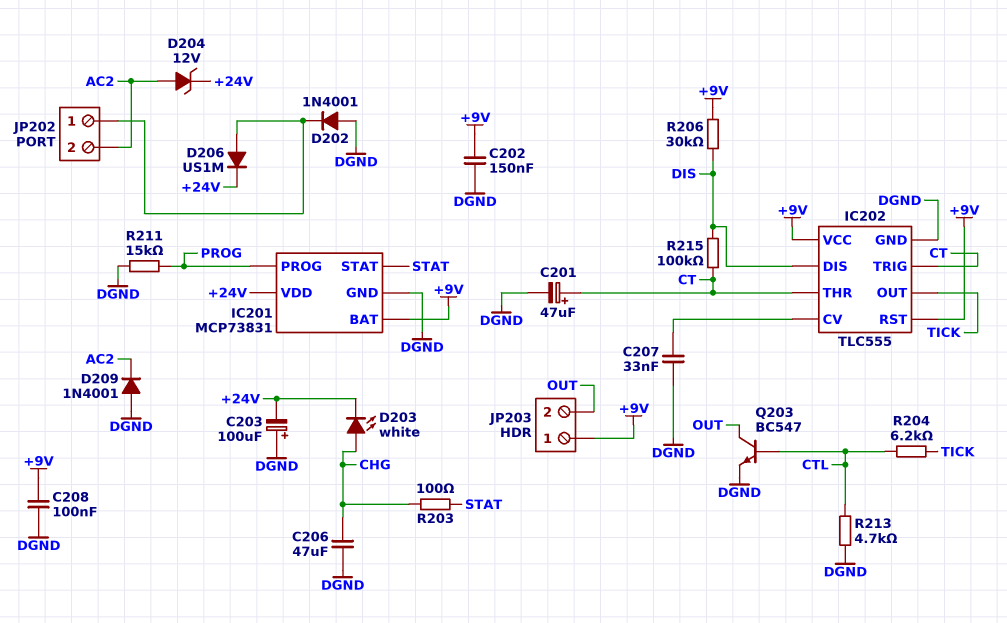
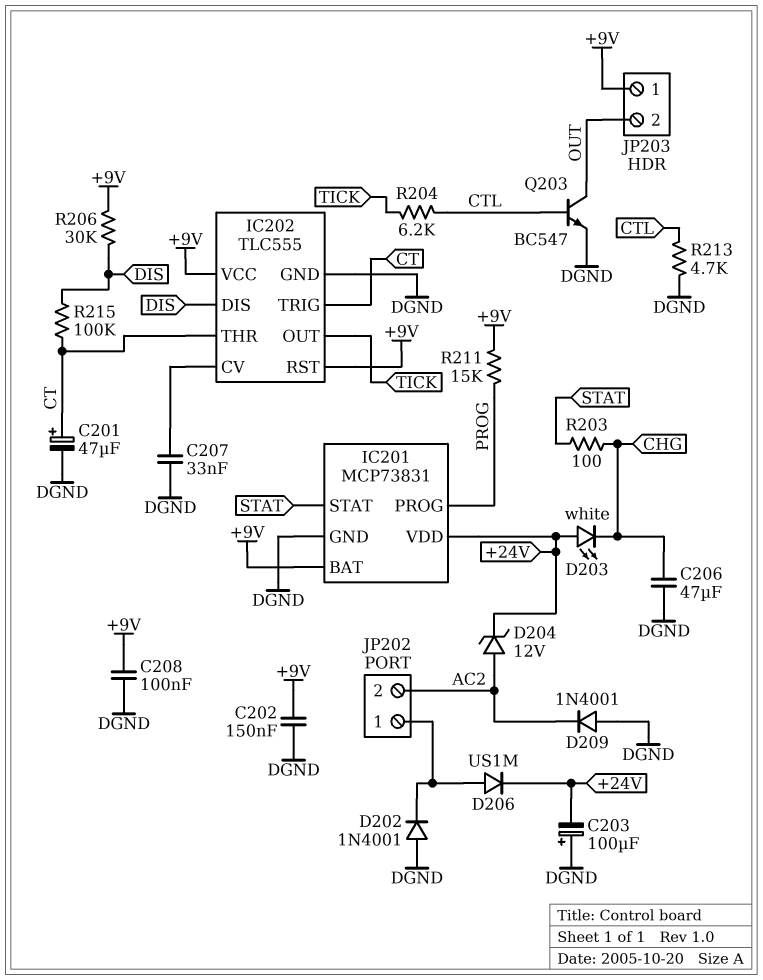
D203: LED white (A CHG, K +24V) -> LED white (A +24V, K CHG)
R211: 15k (DGND, PROG) -> 15k (+9V, PROG)

